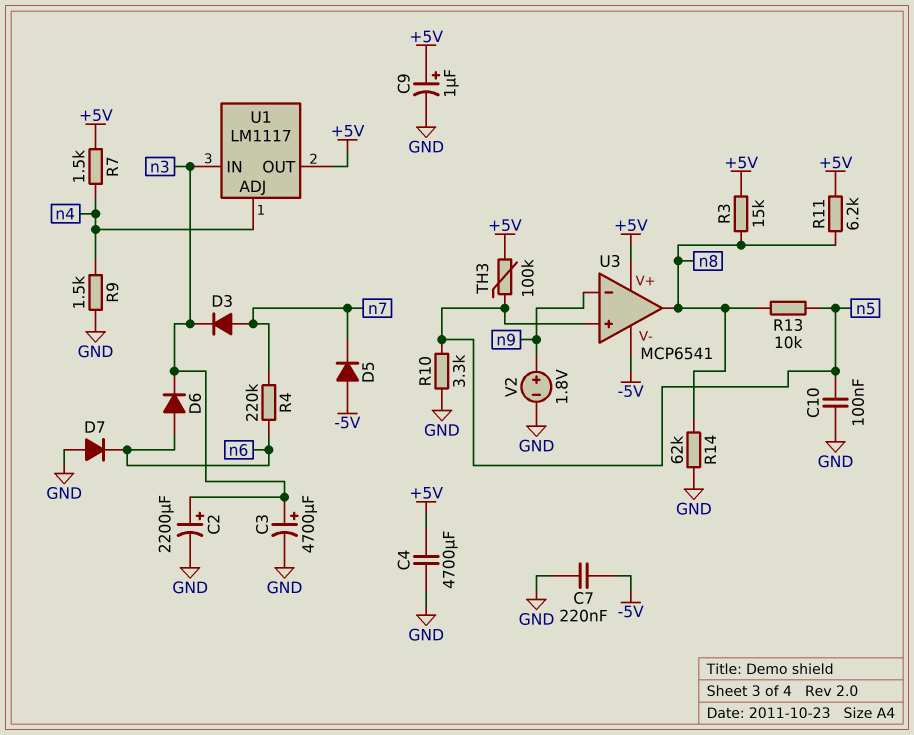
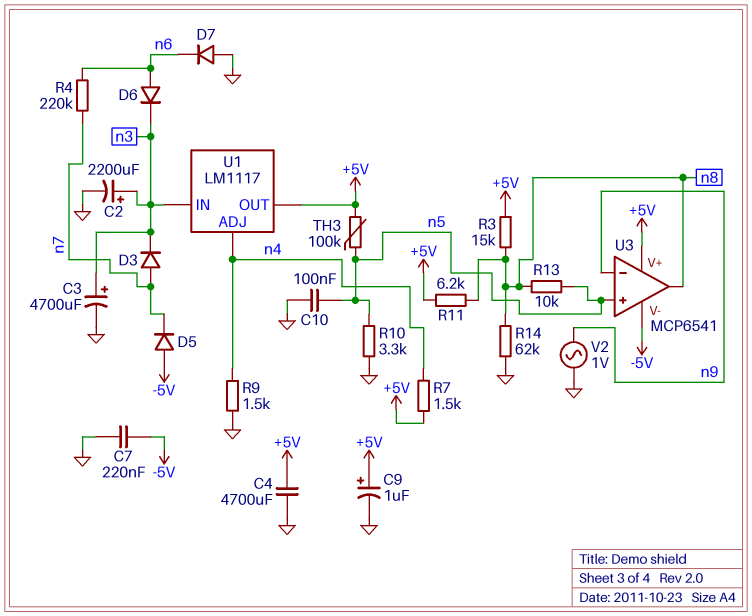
V2: 1.8V (plus n9, minus GND) -> AC 1V (GND, n9)

